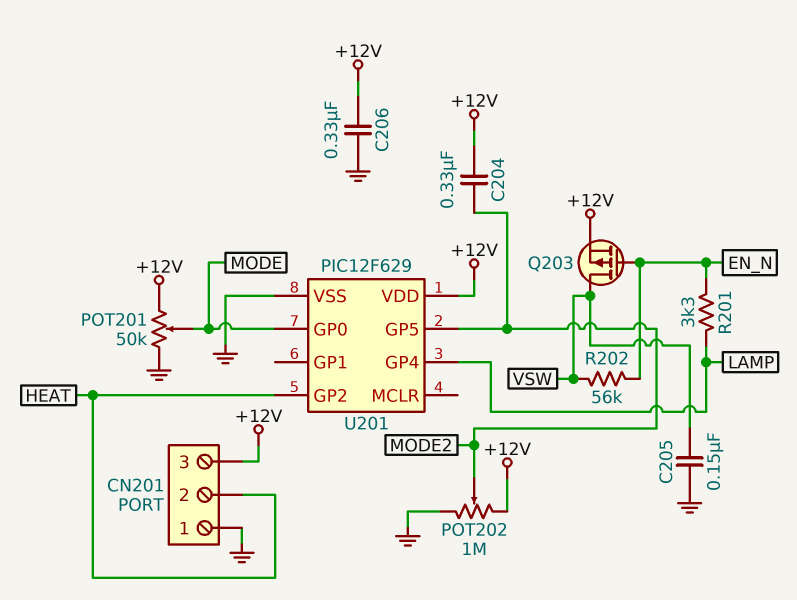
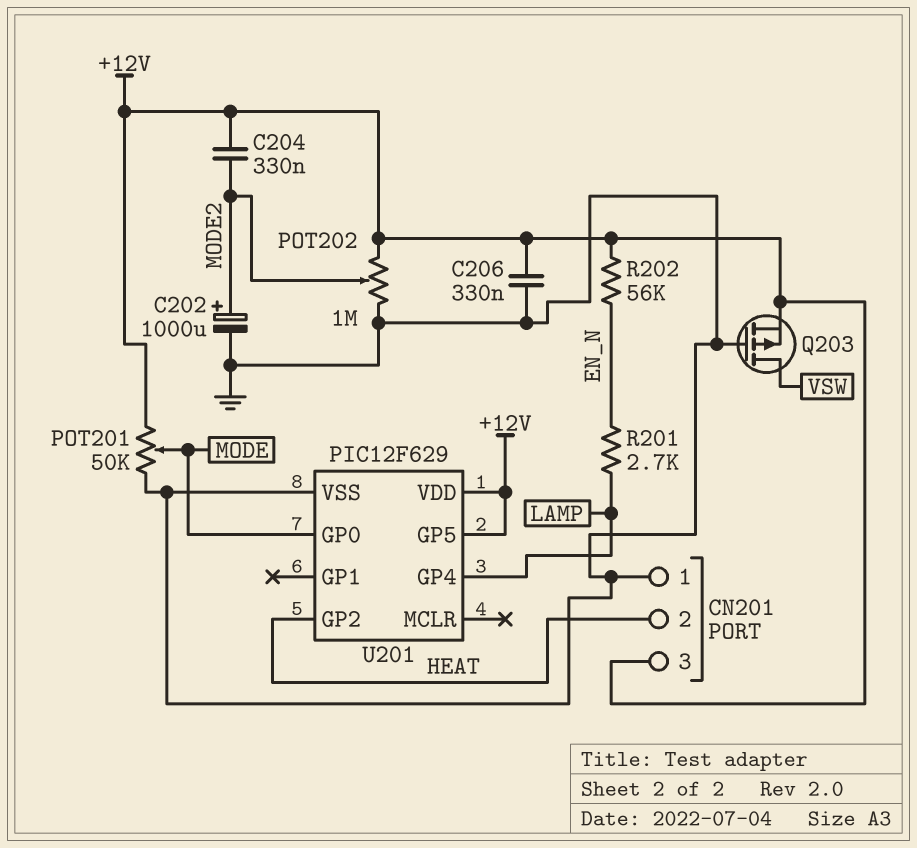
C202: none -> 1000uF (plus MODE2, minus GND)
C205: 150nF (GND, VSW) -> none
Q203: PMOS (G EN_N, D VSW, S +12V) -> PMOS (G GND, D VSW, S +12V)
R201: 3.3k (EN_N, LAMP) -> 2.7k (EN_N, LAMP)
R202: 56k (EN_N, VSW) -> 56k (+12V, EN_N)
U201 pin GP5: MODE2 -> +12V

